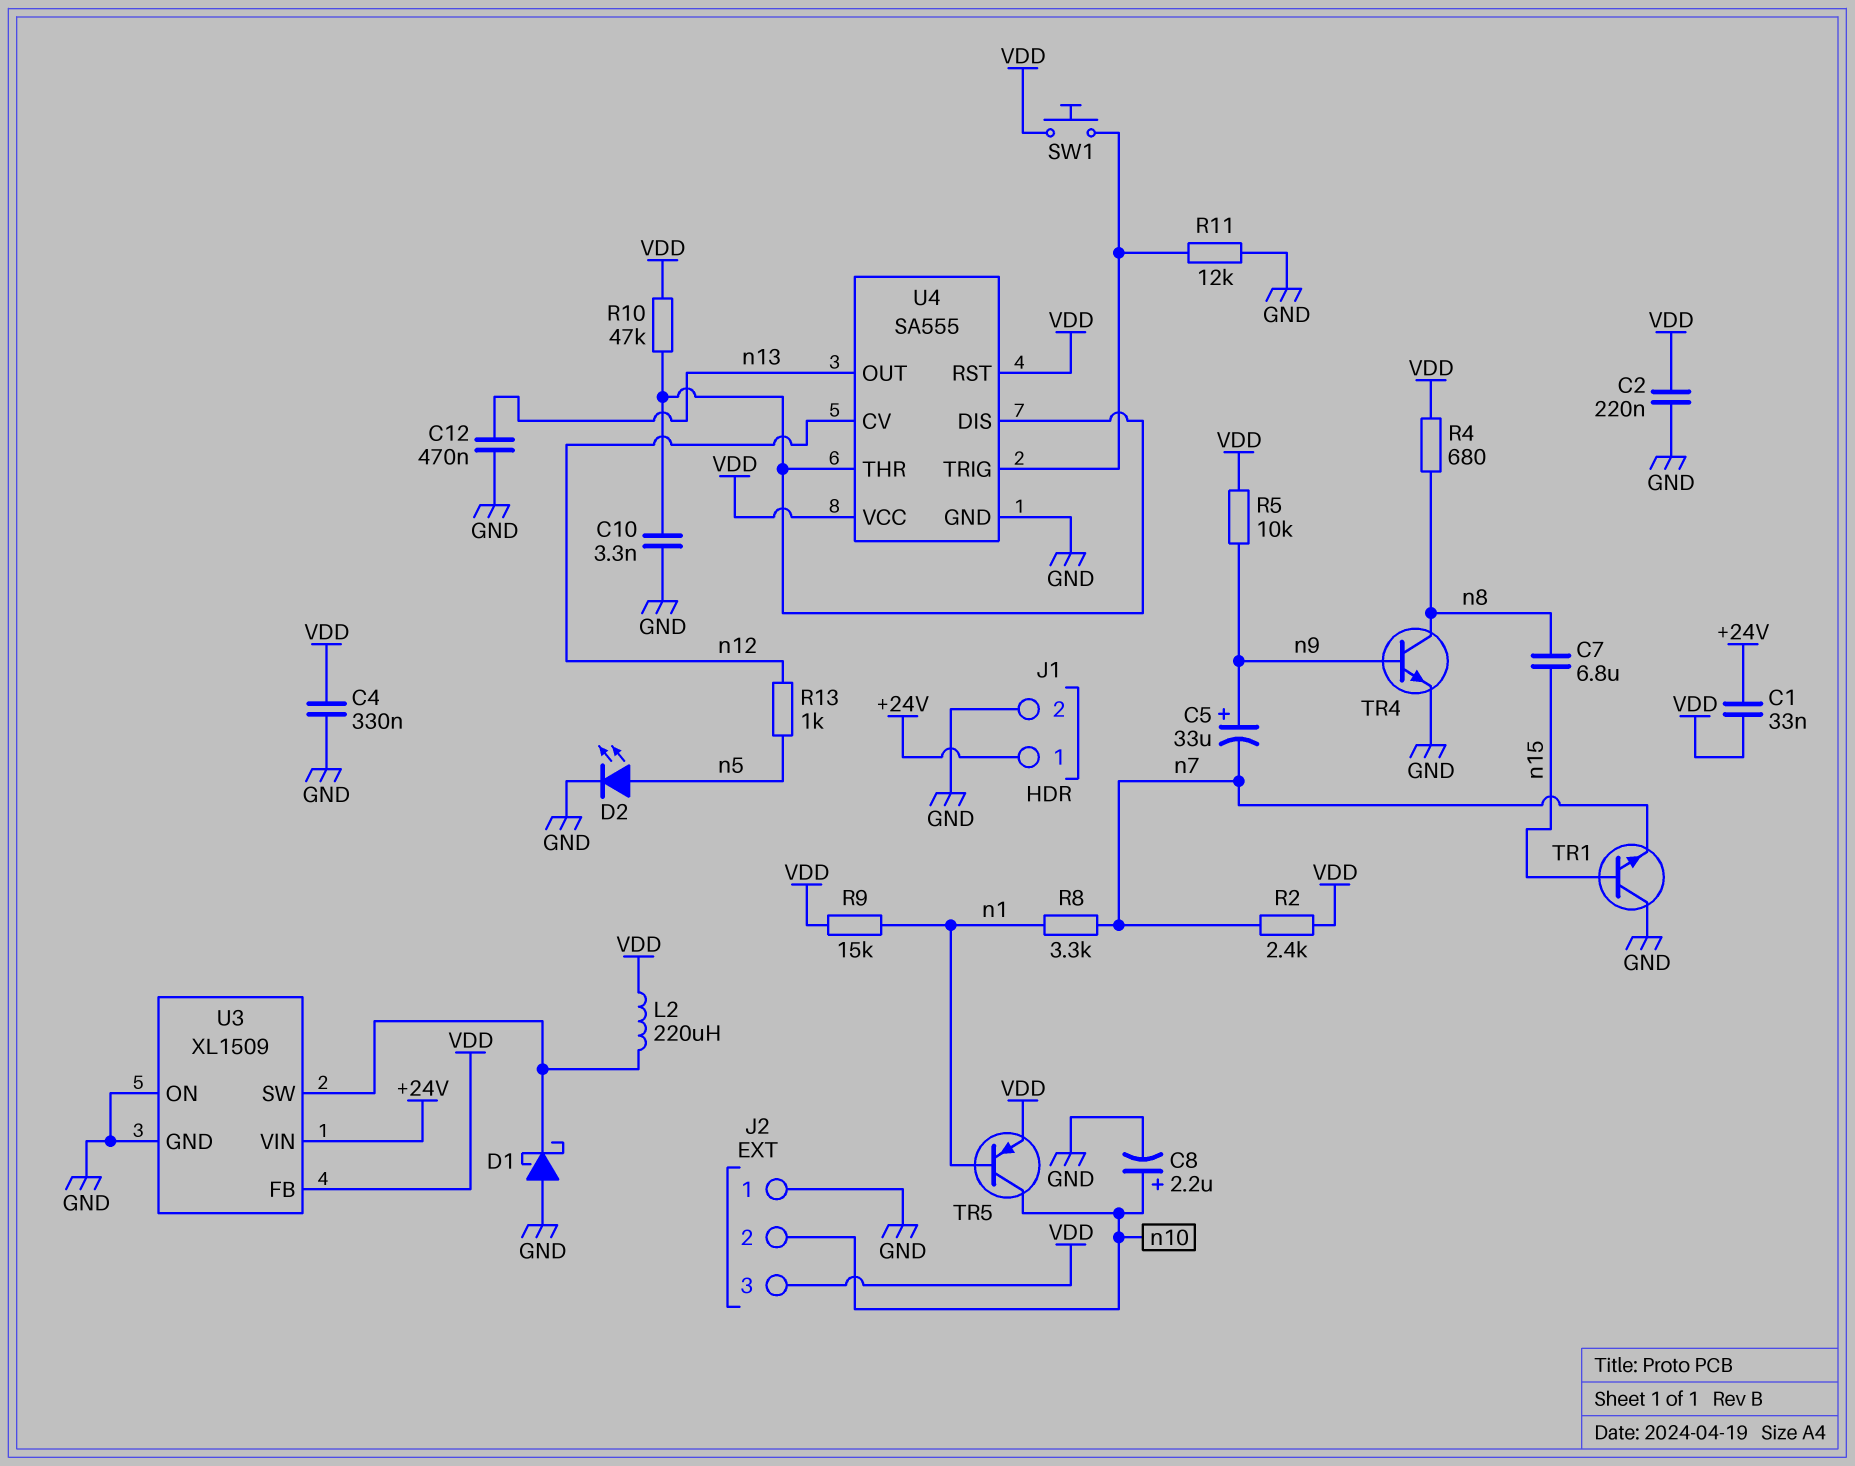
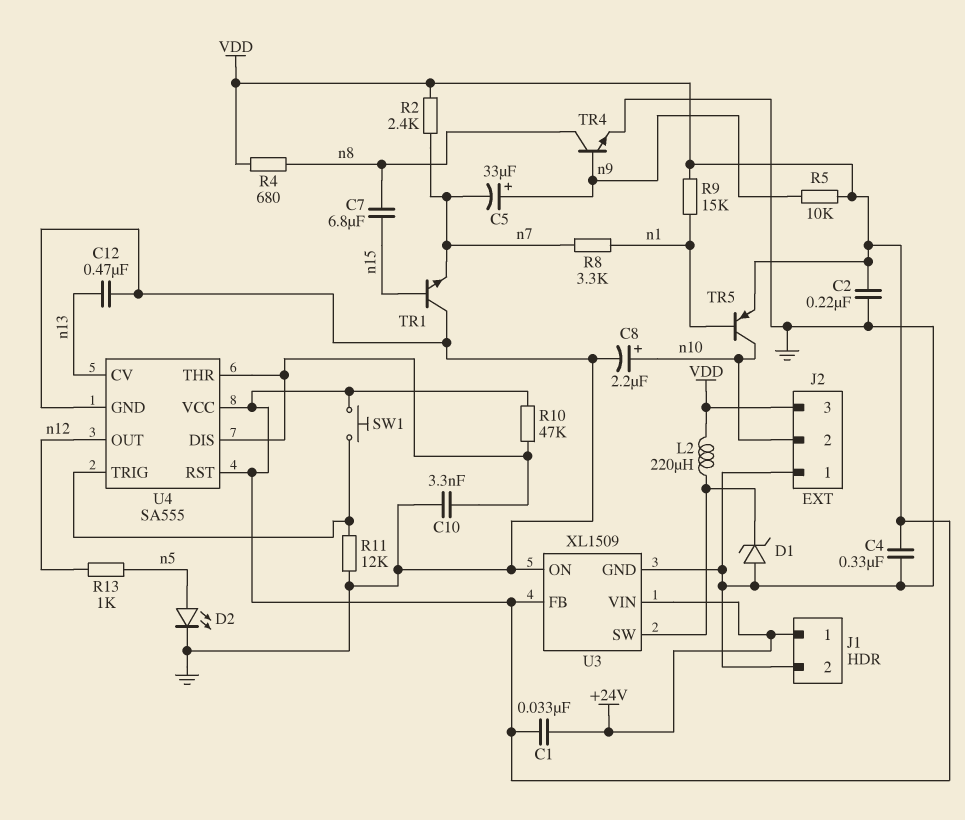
D1: schottky (A GND, K U3/SW) -> zener (A GND, K U3/SW)
U4 pin CV: n12 -> n13
U4 pin OUT: n13 -> n12

